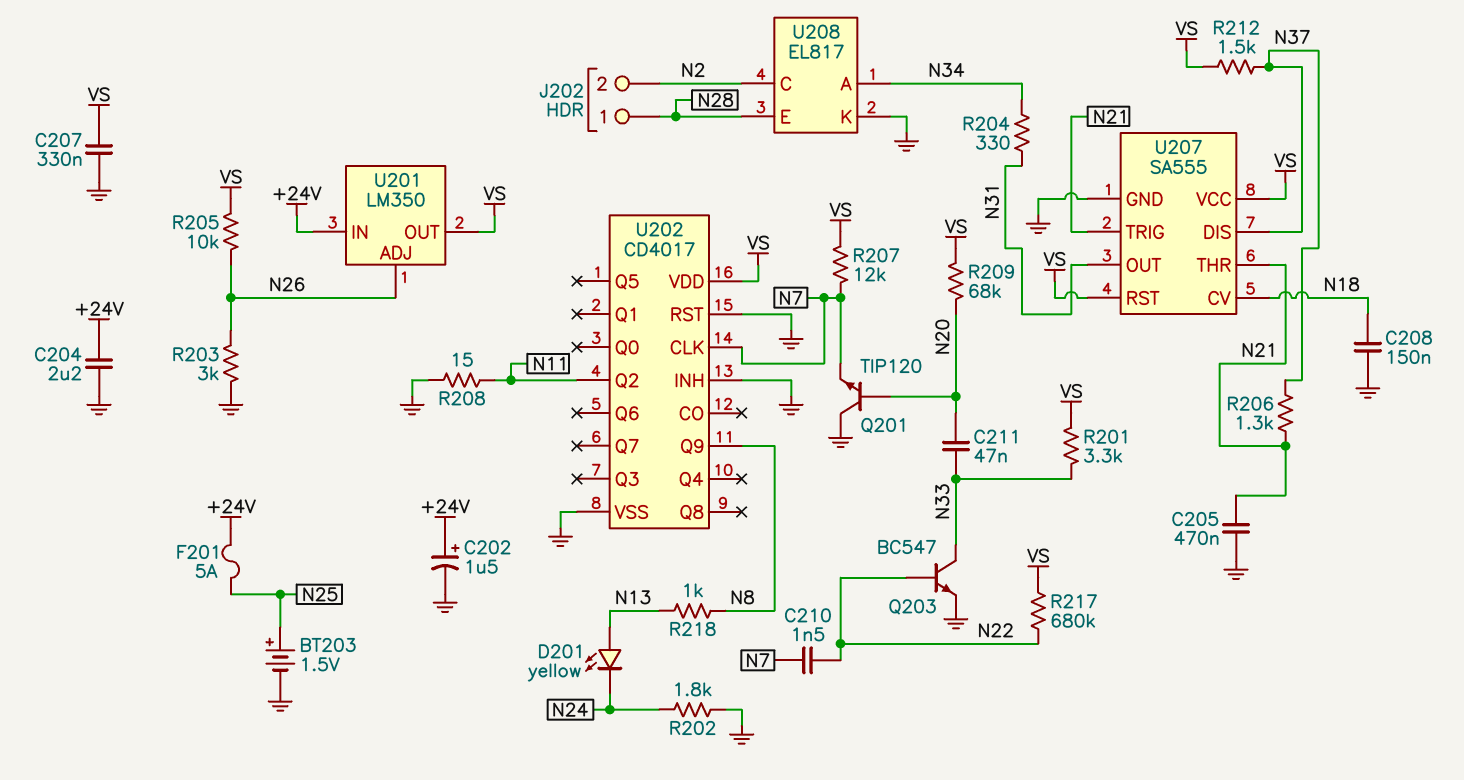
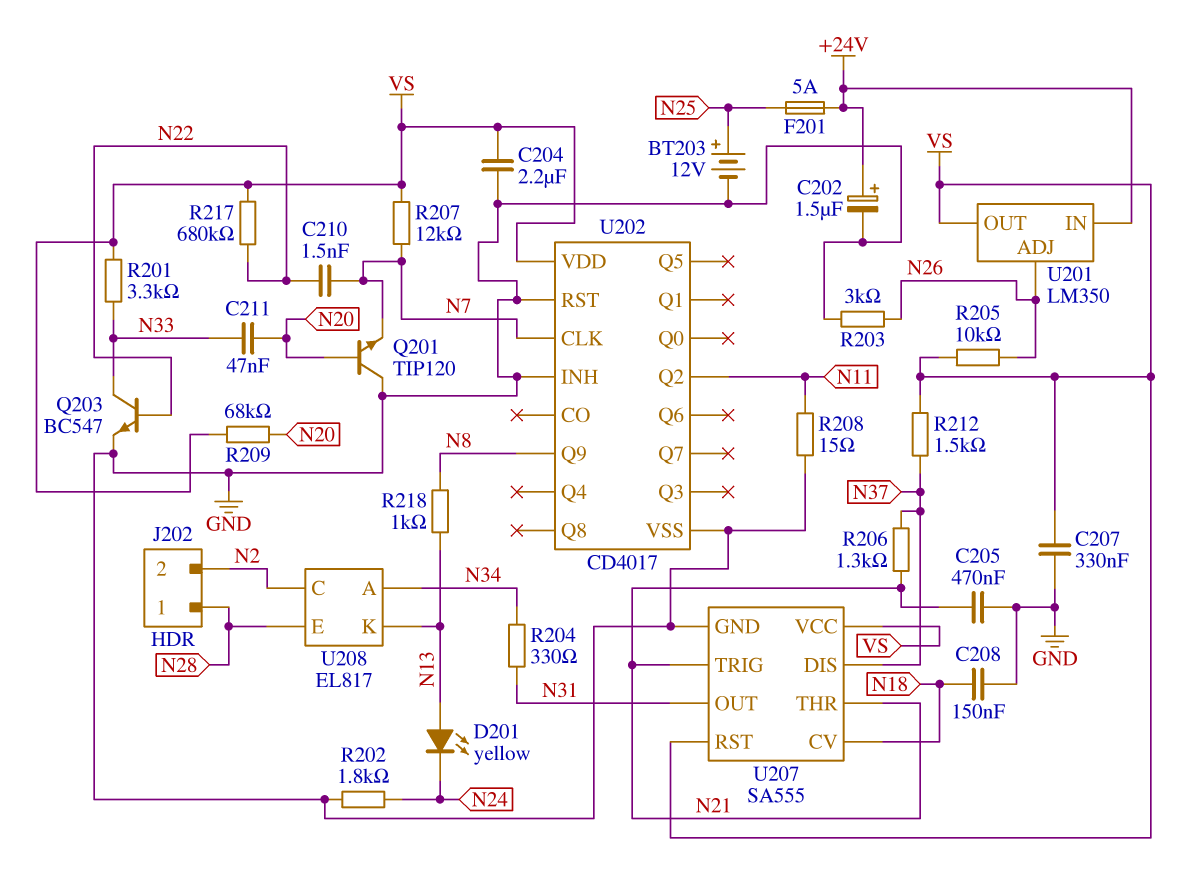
BT203: 1.5V (plus N25, minus GND) -> 12V (plus N25, minus GND)
C204: 2.2uF (+24V, GND) -> 2.2uF (GND, VS)
U208 pin K: GND -> N13

